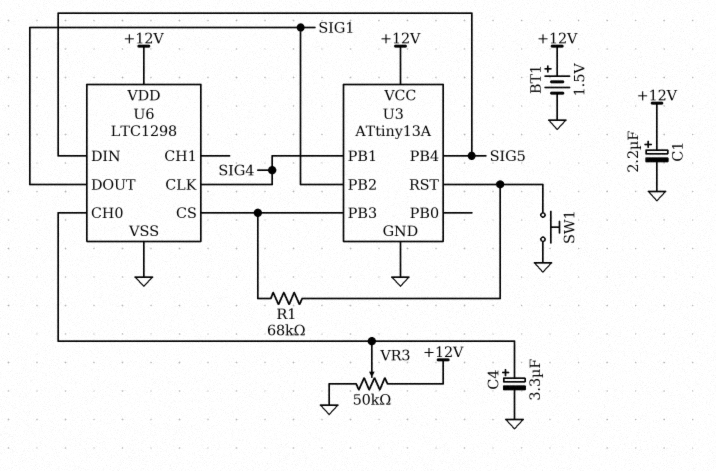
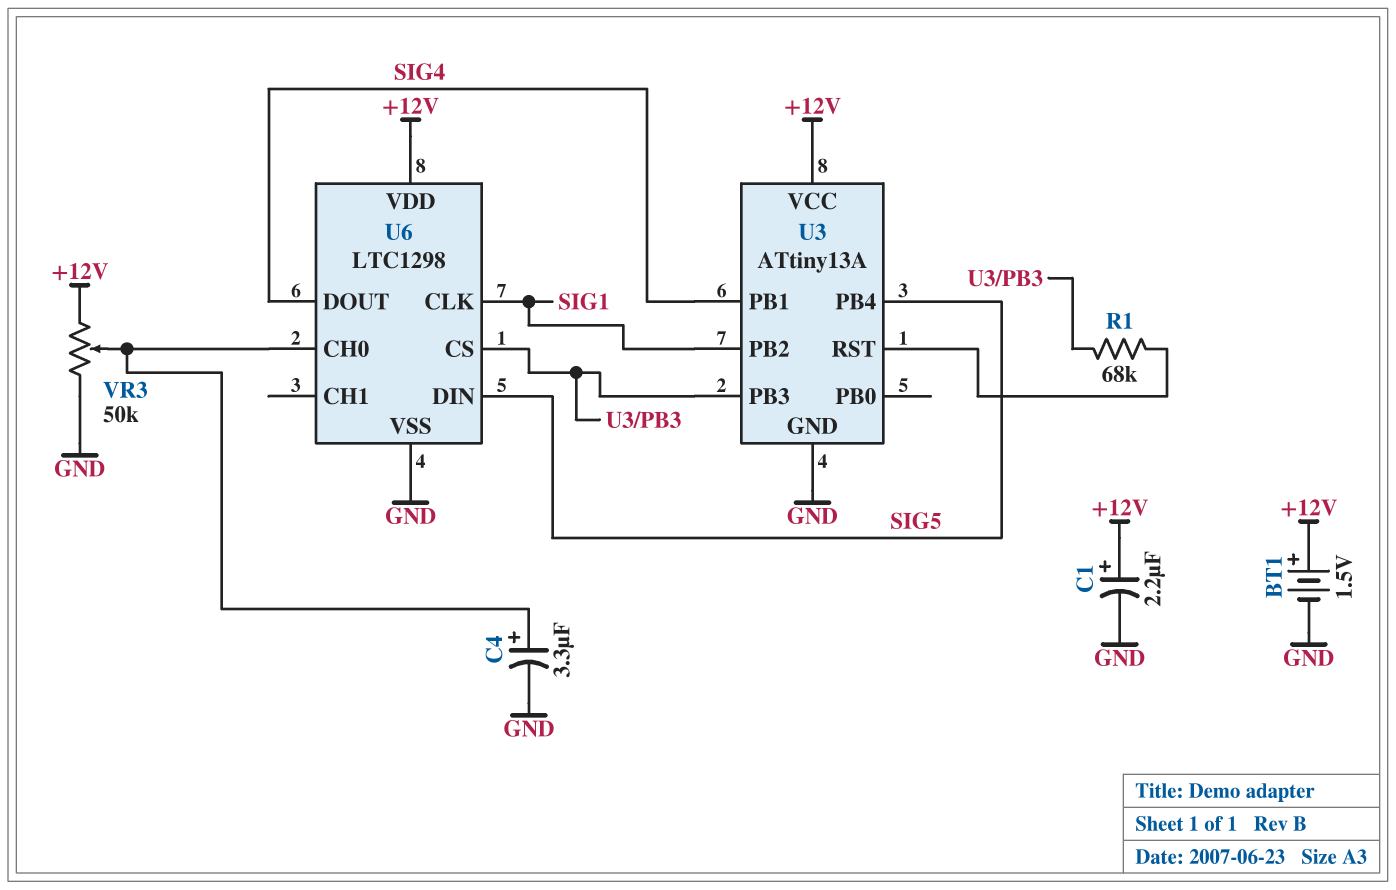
SW1: button (GND, U3/RST) -> none
U6 pin CLK: SIG4 -> SIG1
U6 pin DOUT: SIG1 -> SIG4

